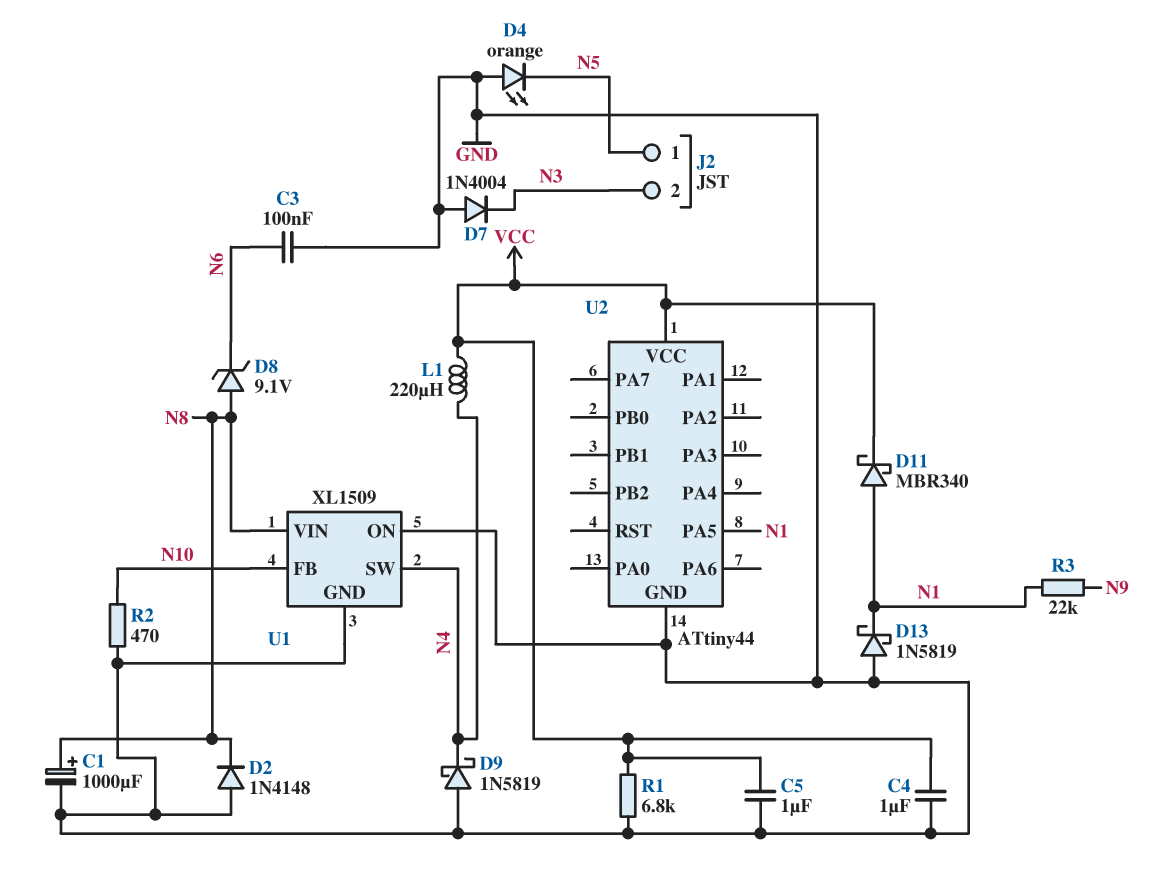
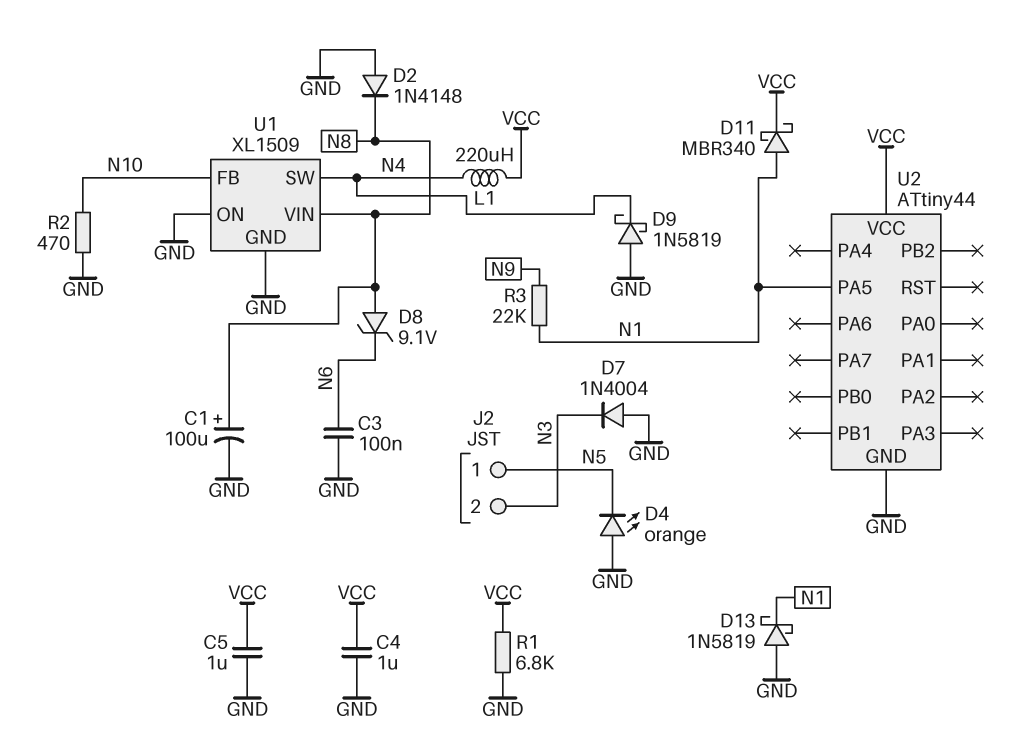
C1: 1000uF (plus N8, minus GND) -> 100uF (plus N8, minus GND)

